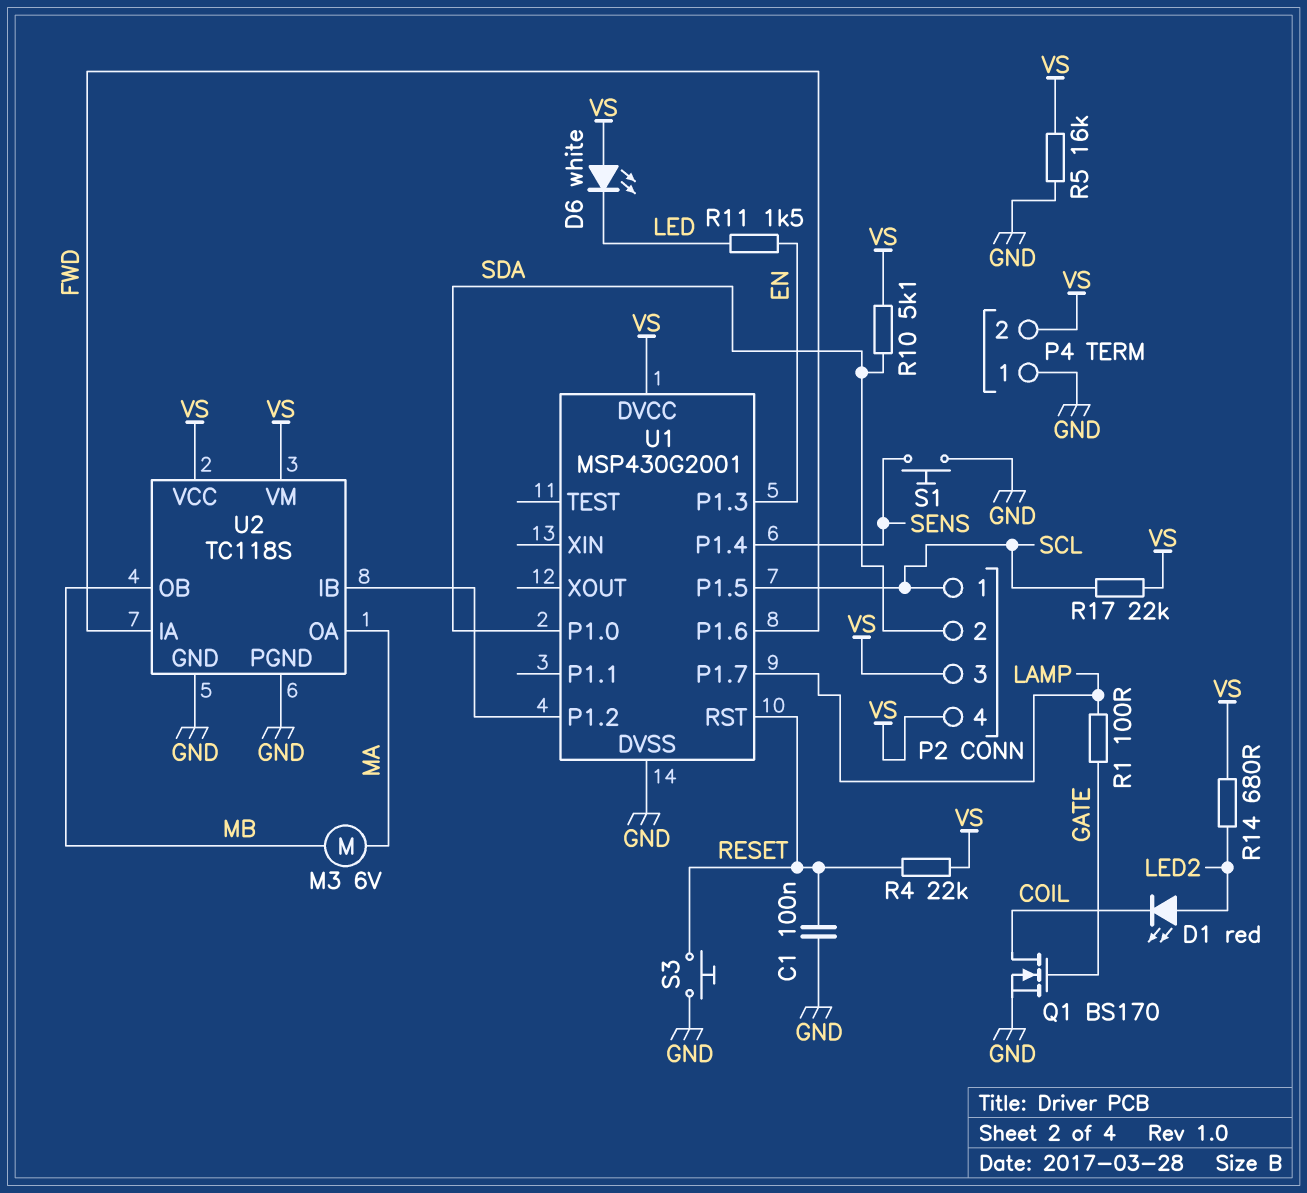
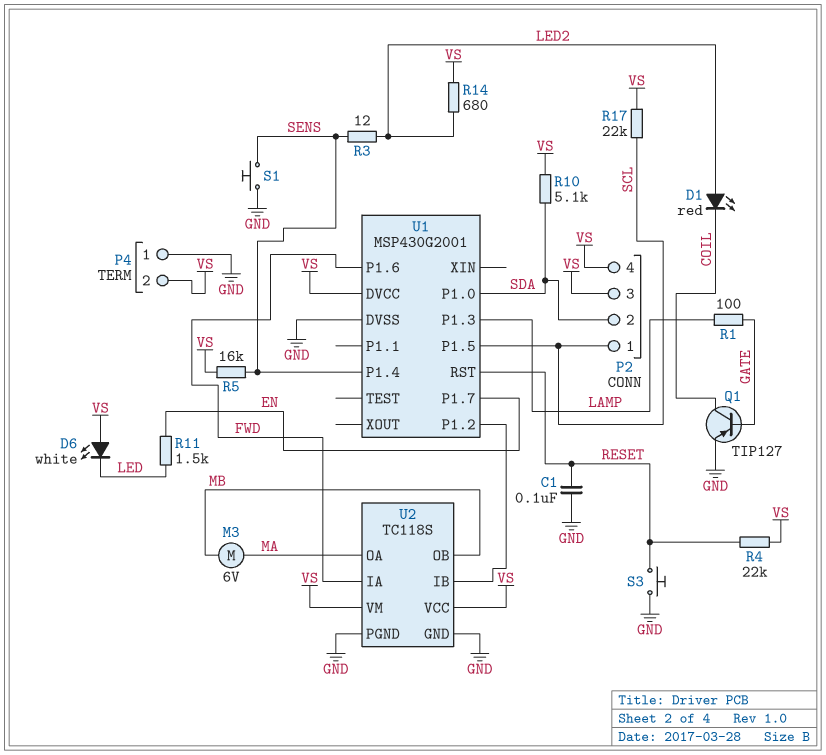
Q1: NMOS BS170 (G GATE, D COIL, S GND) -> PNP TIP127 (B GATE, C COIL, E GND)
R3: none -> 12 (LED2, SENS)
R5: 16k (GND, VS) -> 16k (SENS, VS)
U1 pin P1.3: EN -> LAMP
U1 pin P1.7: LAMP -> EN

